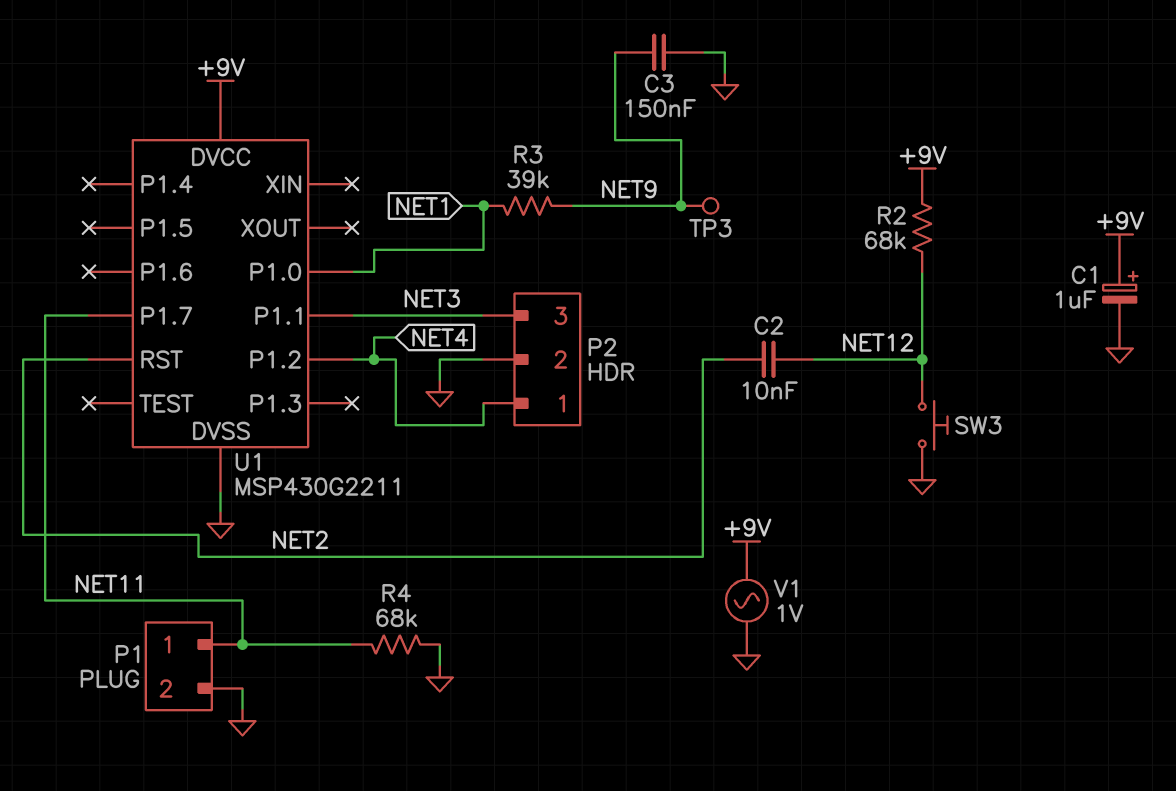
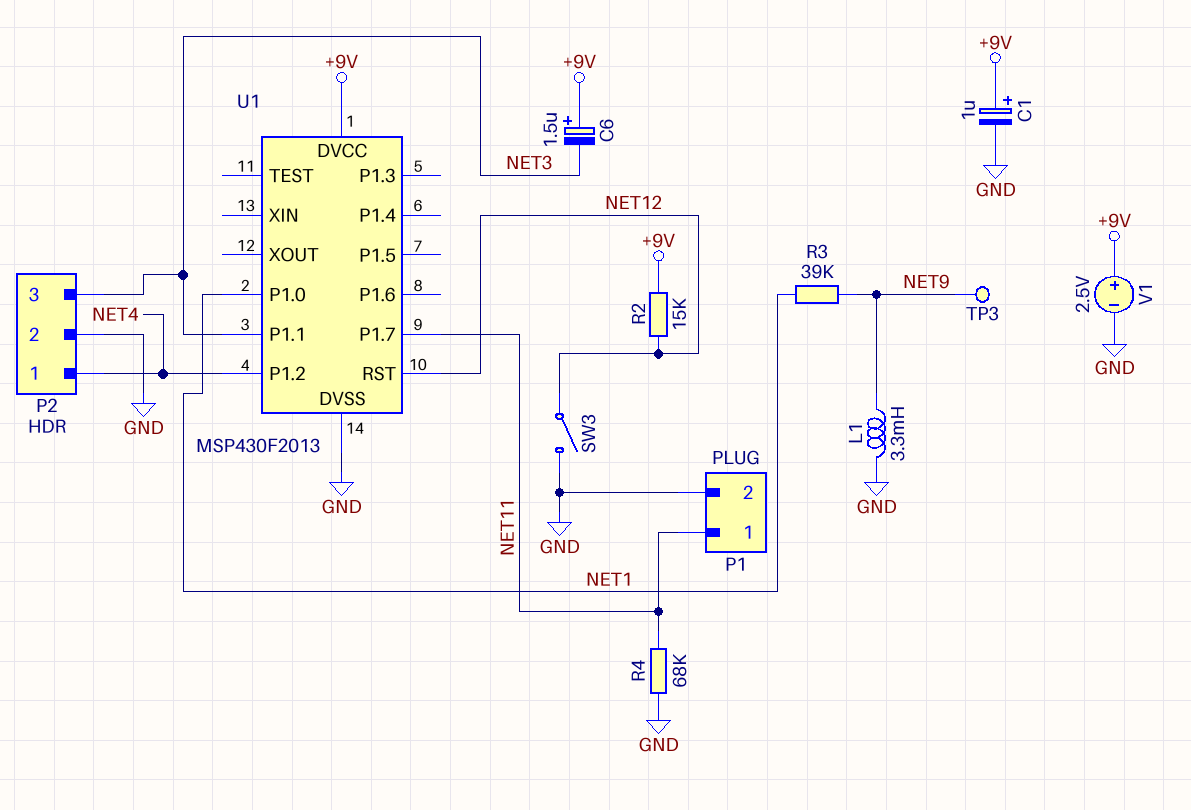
C2: 10nF (NET2, NET12) -> none
C3: 150nF (GND, NET9) -> none
C6: none -> 1.5uF (plus +9V, minus NET3)
L1: none -> 3.3mH (GND, NET9)
R2: 68k (+9V, NET12) -> 15k (+9V, NET12)
SW3: button (GND, NET12) -> switch (GND, NET12)
U1: MSP430G2211 -> MSP430F2013
U1 pin RST: NET2 -> NET12
V1: AC 1V (+9V, GND) -> 2.5V (plus +9V, minus GND)

